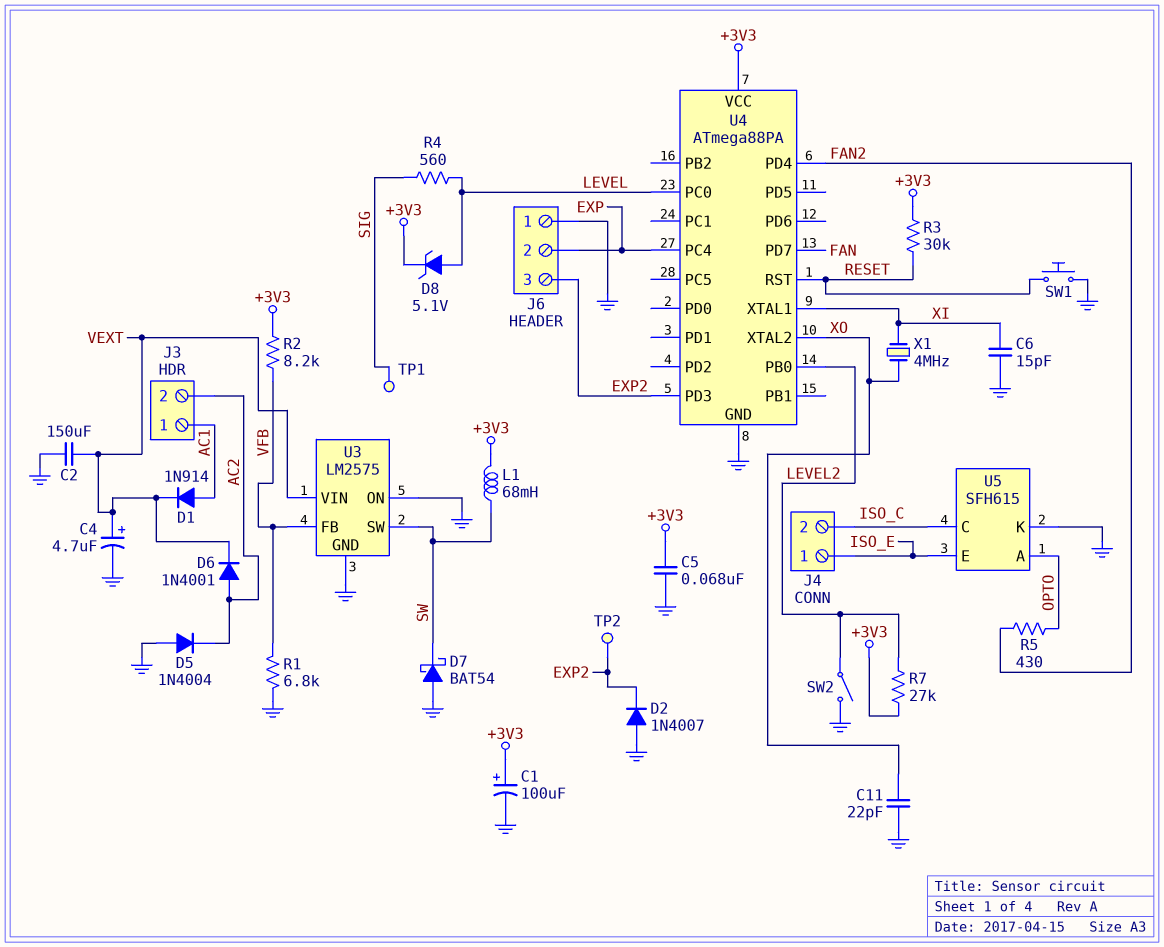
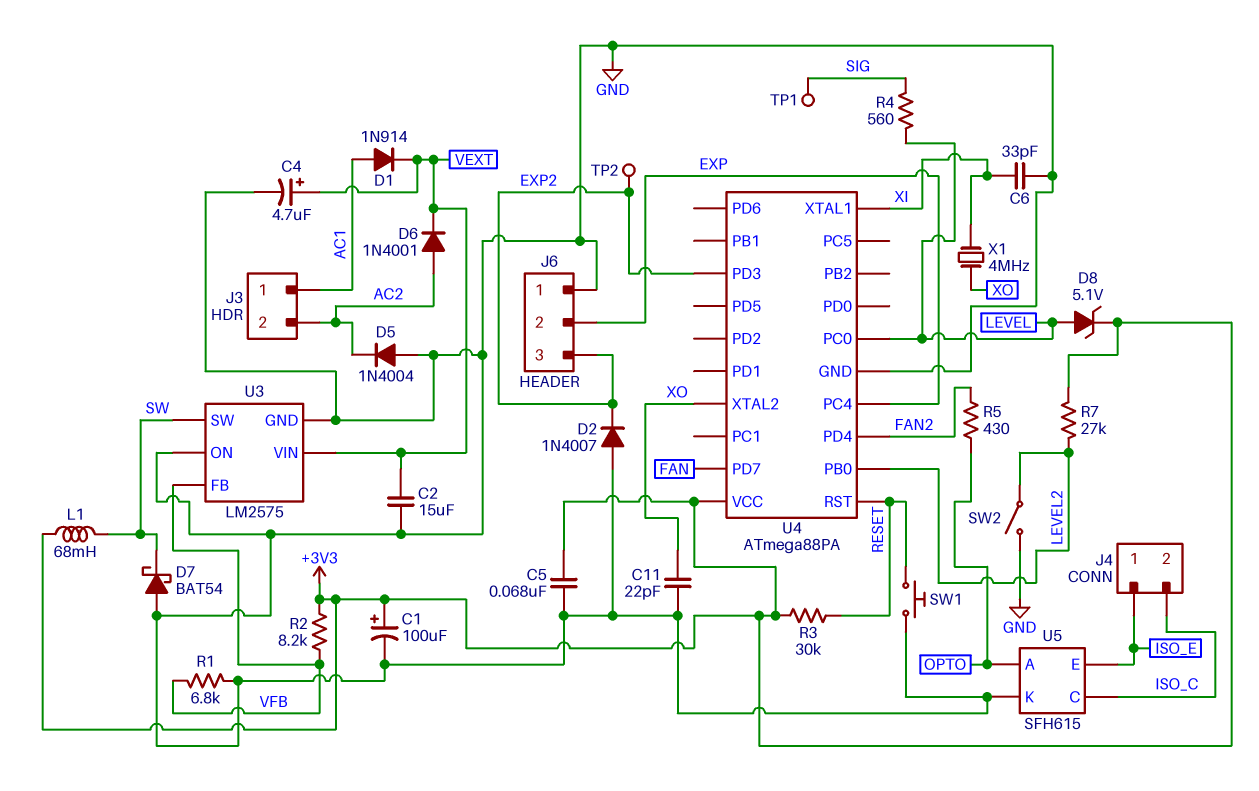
C2: 150uF (GND, VEXT) -> 15uF (GND, VEXT)
C6: 15pF (GND, XI) -> 33pF (GND, XI)

